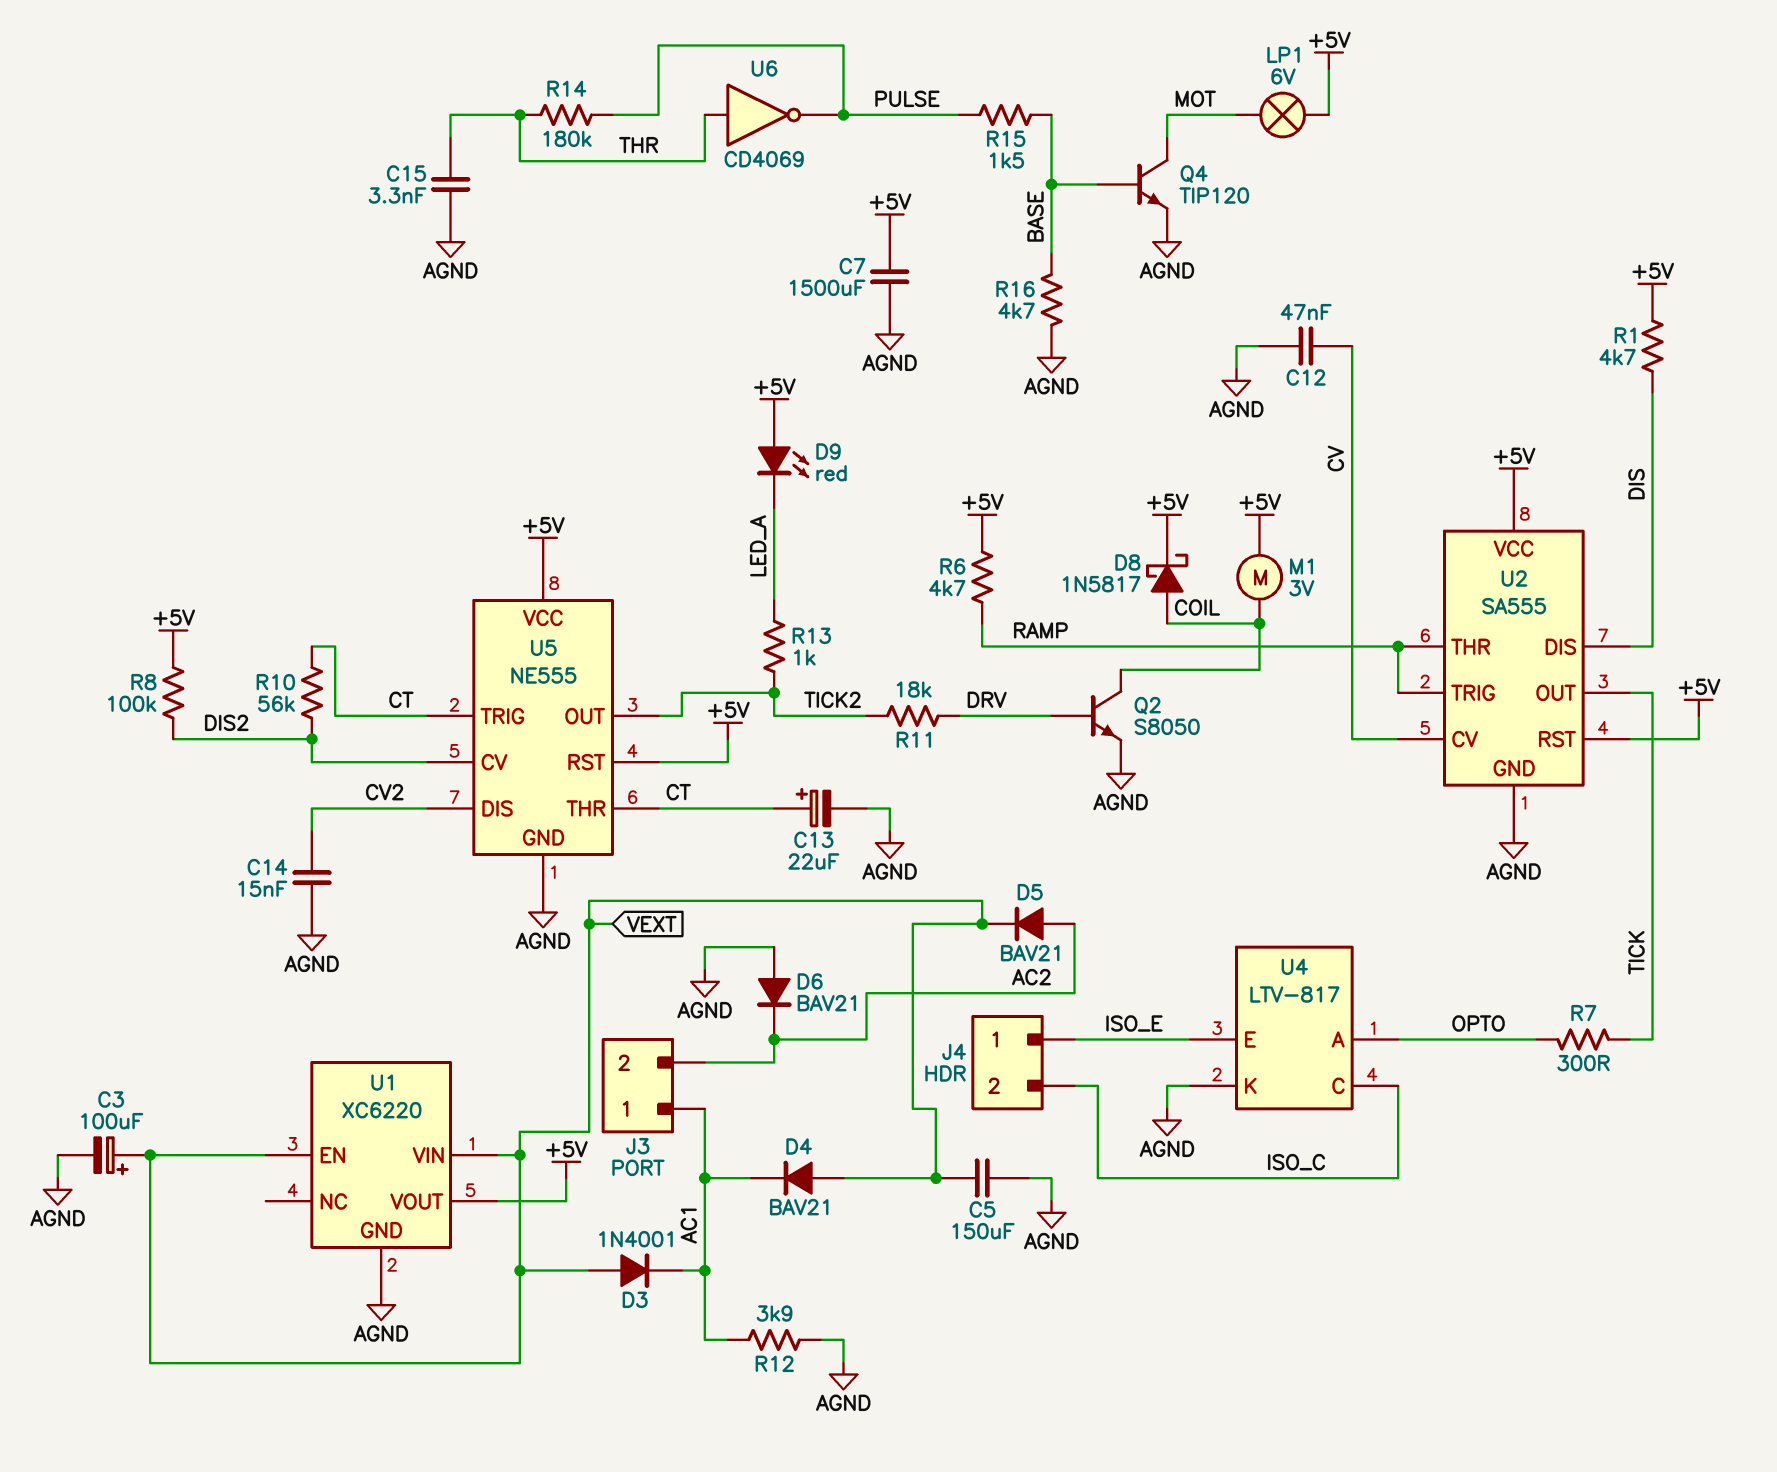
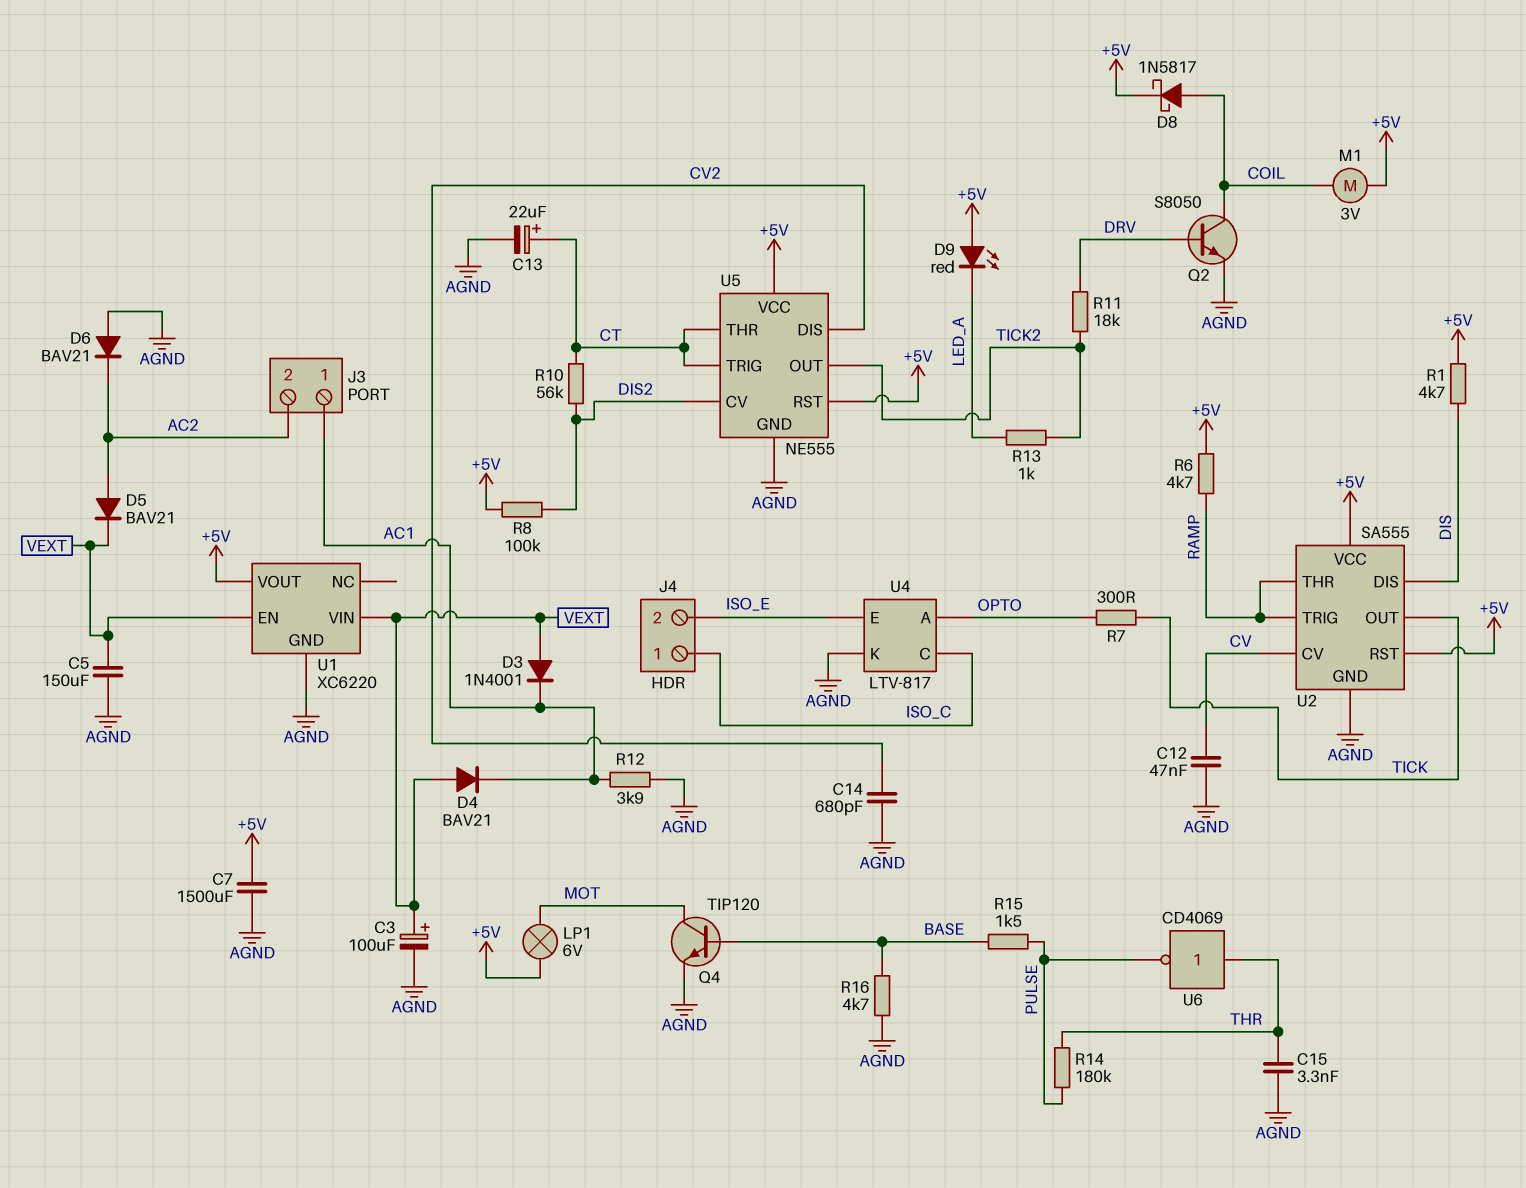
C14: 15nF (AGND, CV2) -> 680pF (AGND, CV2)
J4 pin 1: ISO_E -> ISO_C
J4 pin 2: ISO_C -> ISO_E

